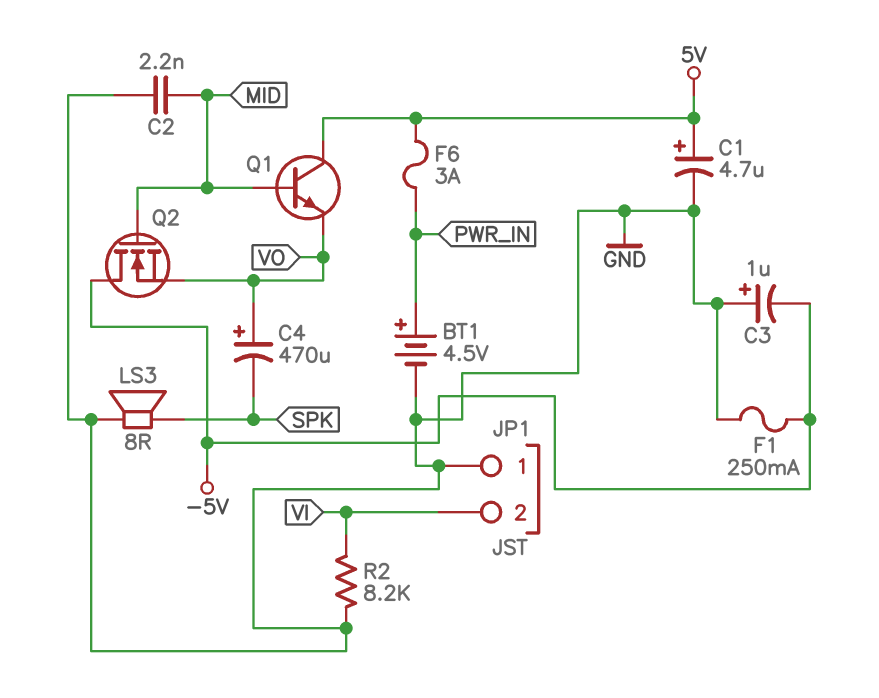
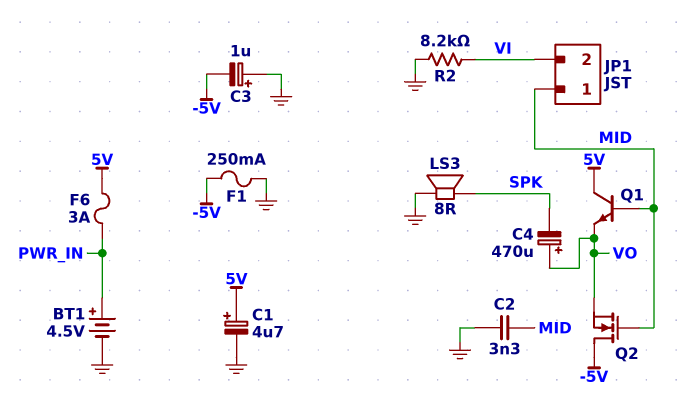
C2: 2.2nF (GND, MID) -> 3.3nF (GND, MID)
JP1 pin 1: GND -> MID

